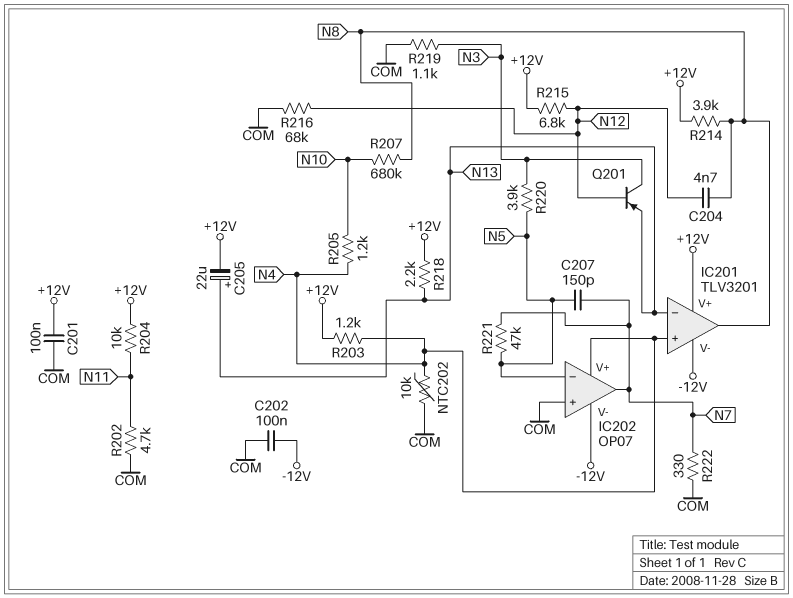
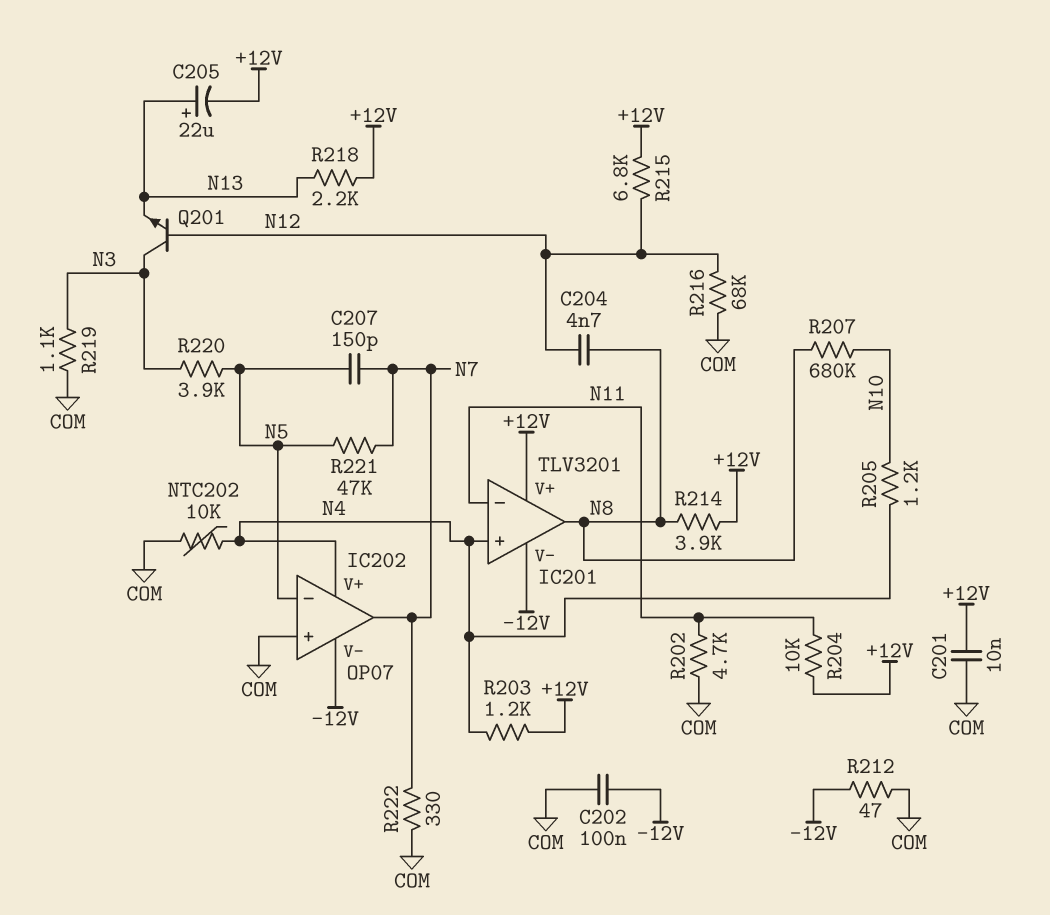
C201: 100nF (+12V, COM) -> 10nF (+12V, COM)
IC201 pin in-: N13 -> N11
Q201: PNP (B N12, C N3, E N13) -> NPN (B N12, C N3, E N13)
R212: none -> 47 (-12V, COM)

